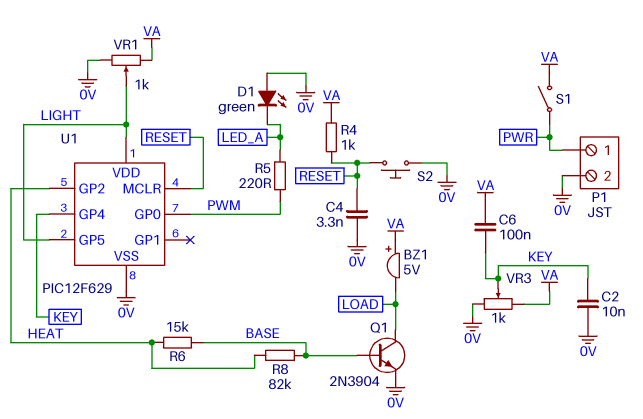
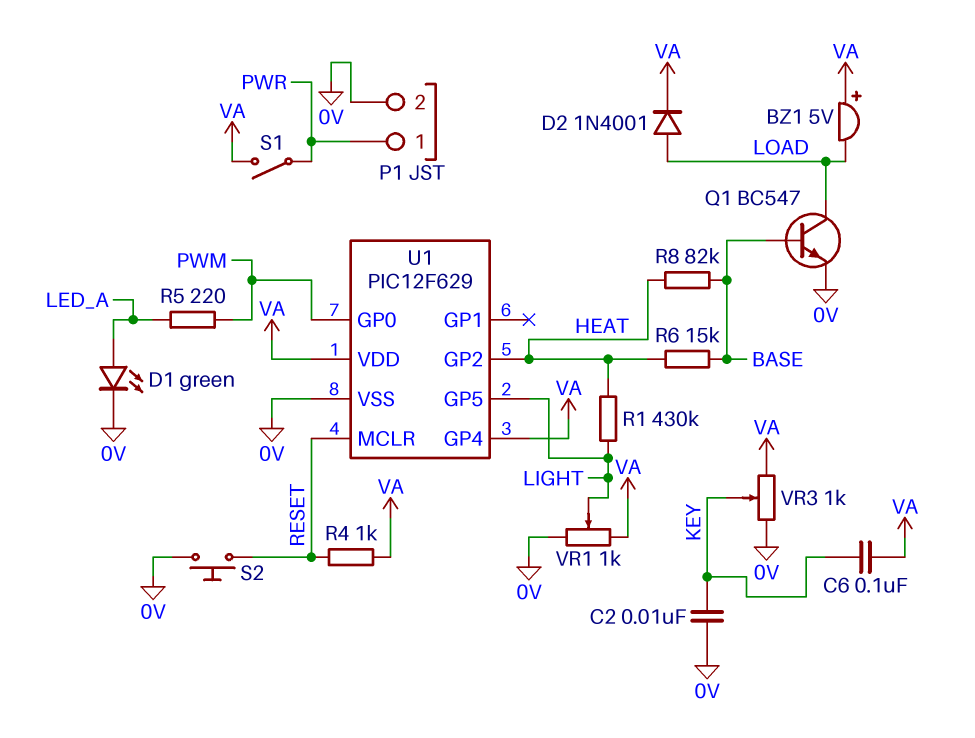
C4: 3.3nF (0V, RESET) -> none
D1: LED green (A 0V, K LED_A) -> LED green (A LED_A, K 0V)
D2: none -> diode 1N4001 (A LOAD, K VA)
Q1: NPN 2N3904 (B BASE, C LOAD, E 0V) -> NPN BC547 (B BASE, C LOAD, E 0V)
R1: none -> 430k (HEAT, LIGHT)
U1 pin GP4: KEY -> VA
U1 pin VDD: LIGHT -> VA

